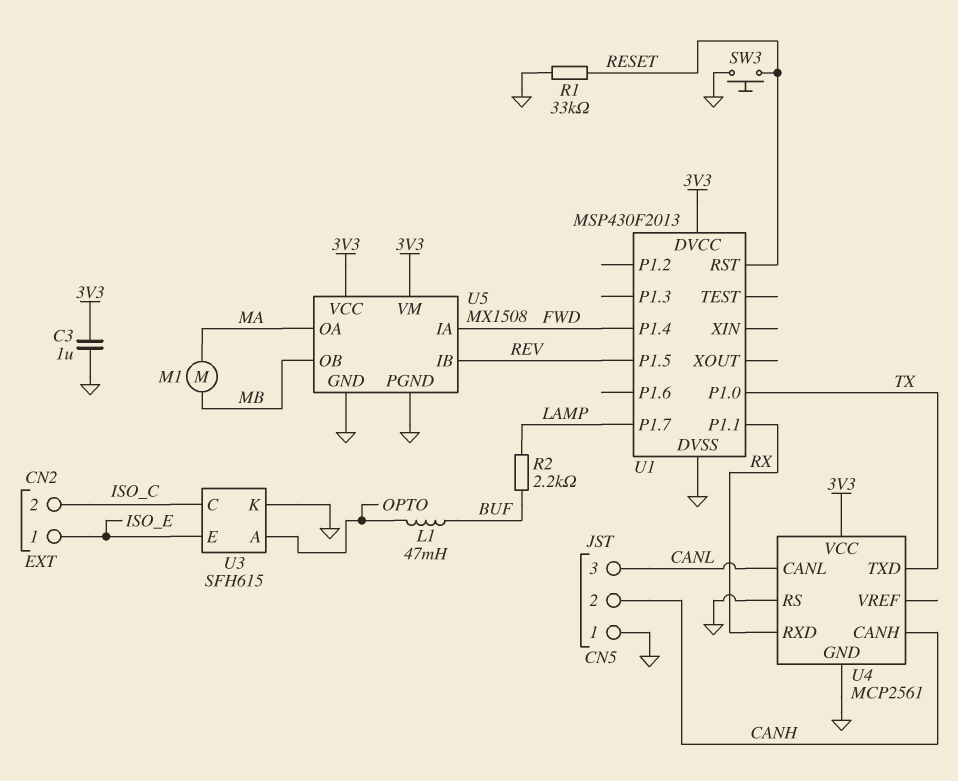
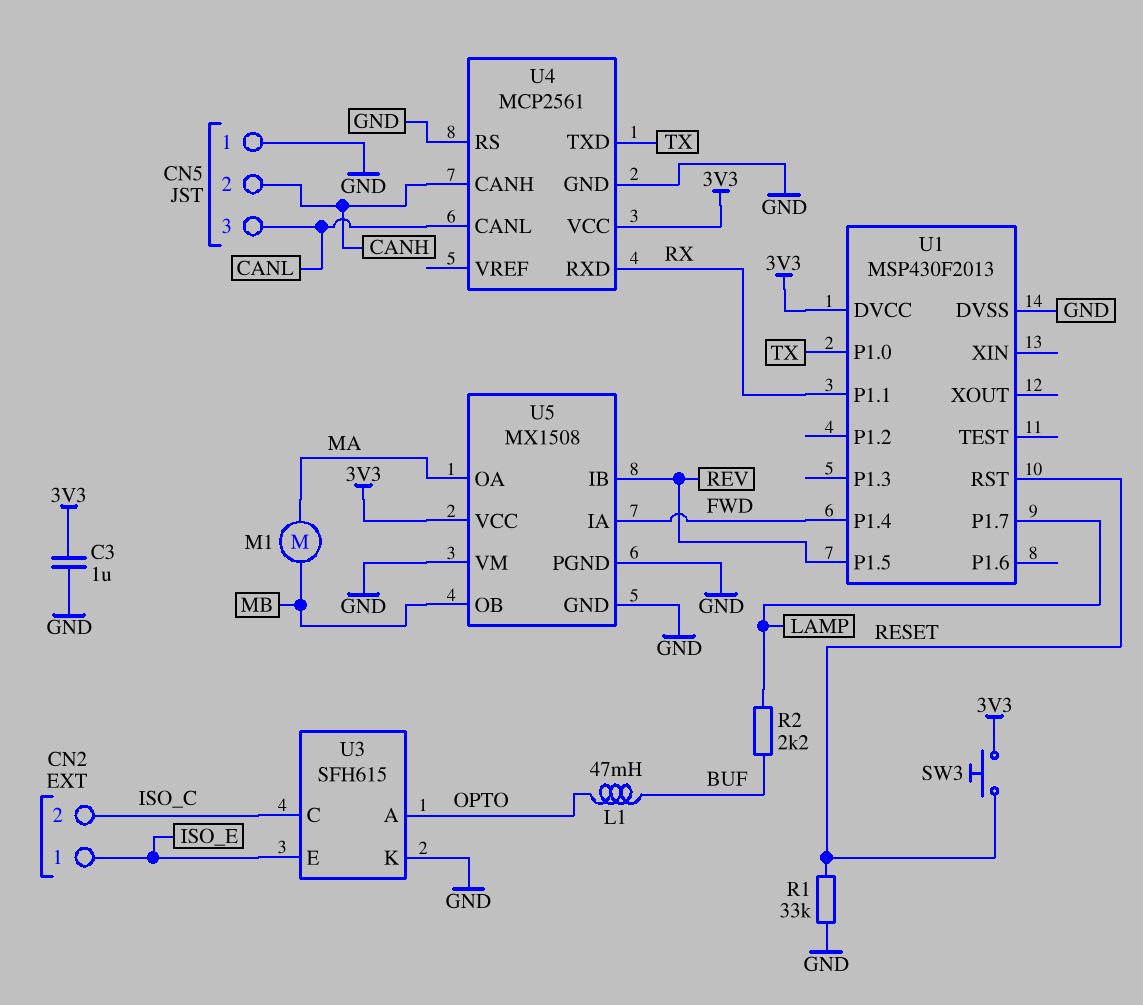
SW3: button (GND, RESET) -> button (3V3, RESET)
U5 pin VM: 3V3 -> GND

